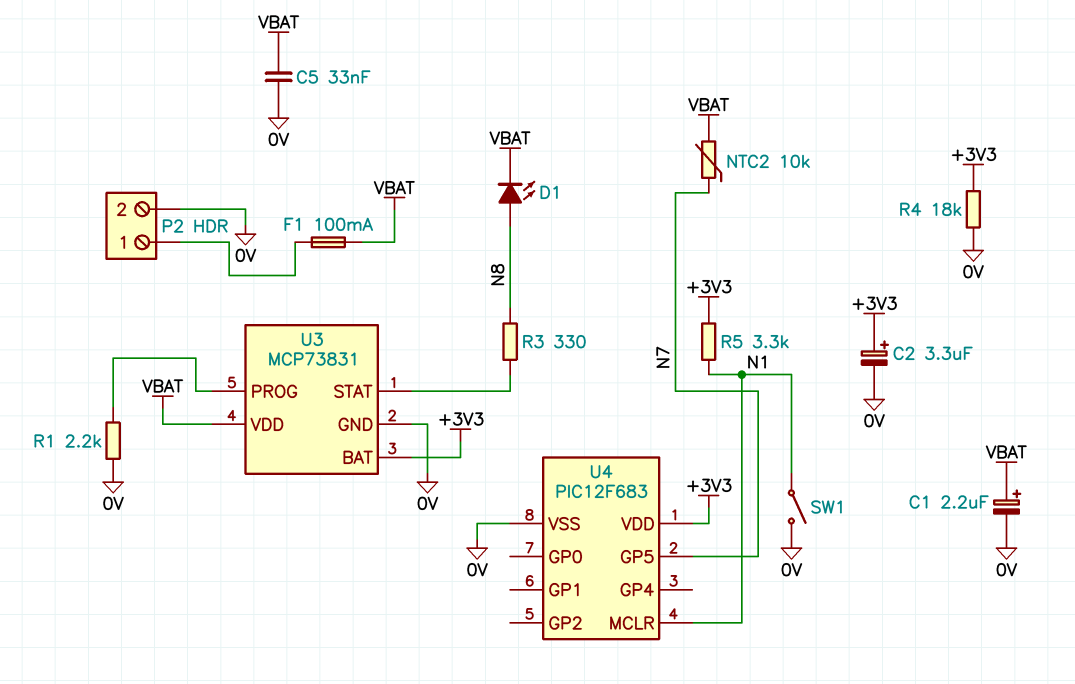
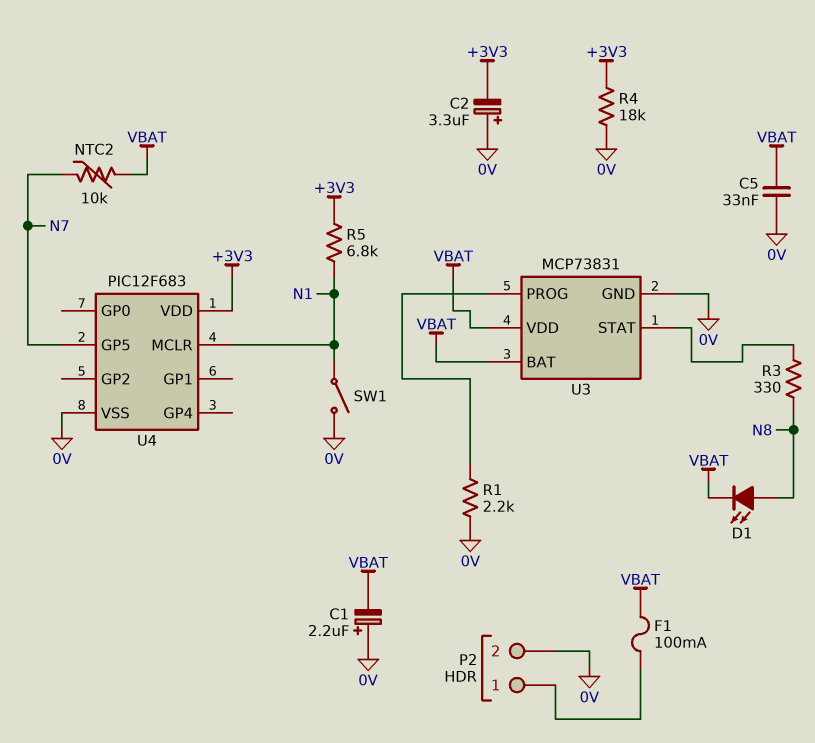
C1: 2.2uF (plus VBAT, minus 0V) -> 2.2uF (plus 0V, minus VBAT)
C2: 3.3uF (plus +3V3, minus 0V) -> 3.3uF (plus 0V, minus +3V3)
R5: 3.3k (+3V3, N1) -> 6.8k (+3V3, N1)
U3 pin BAT: +3V3 -> VBAT

